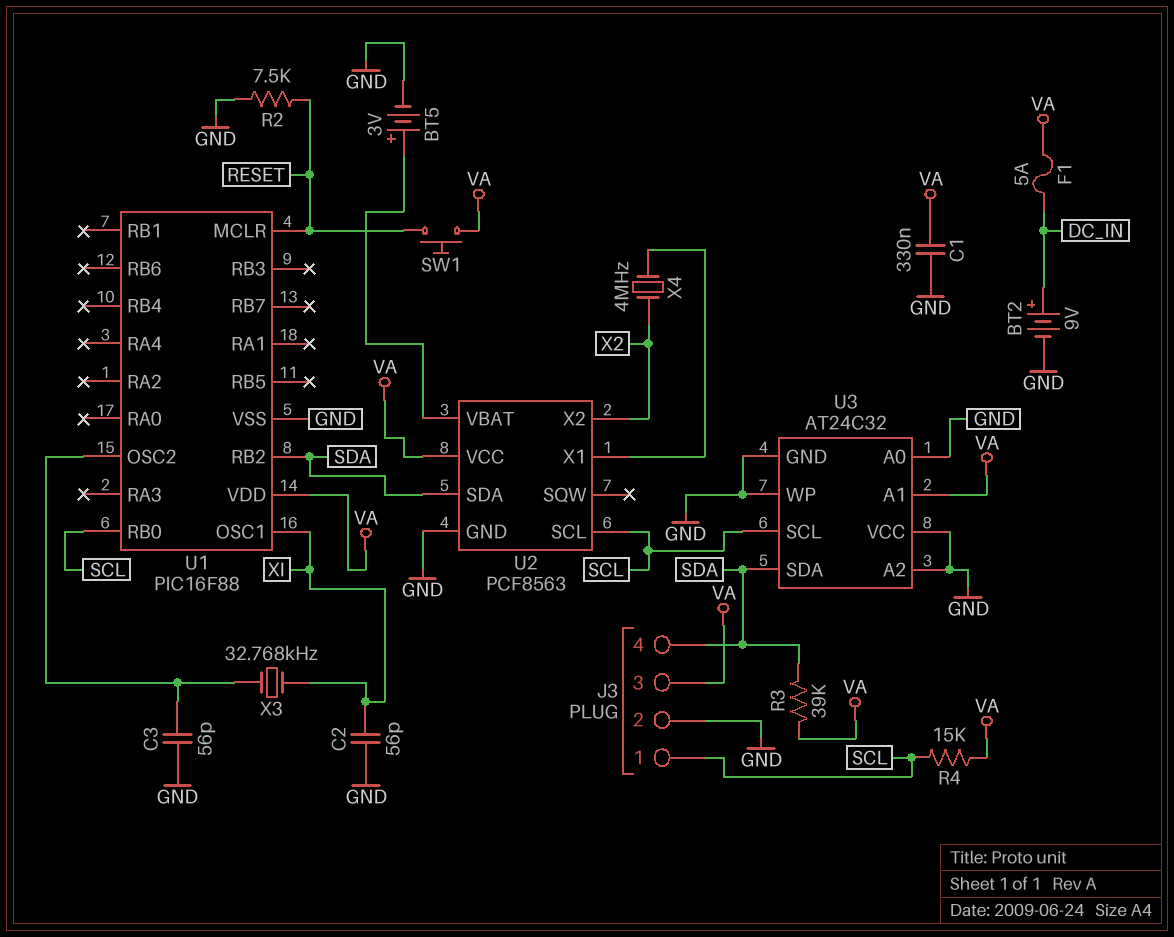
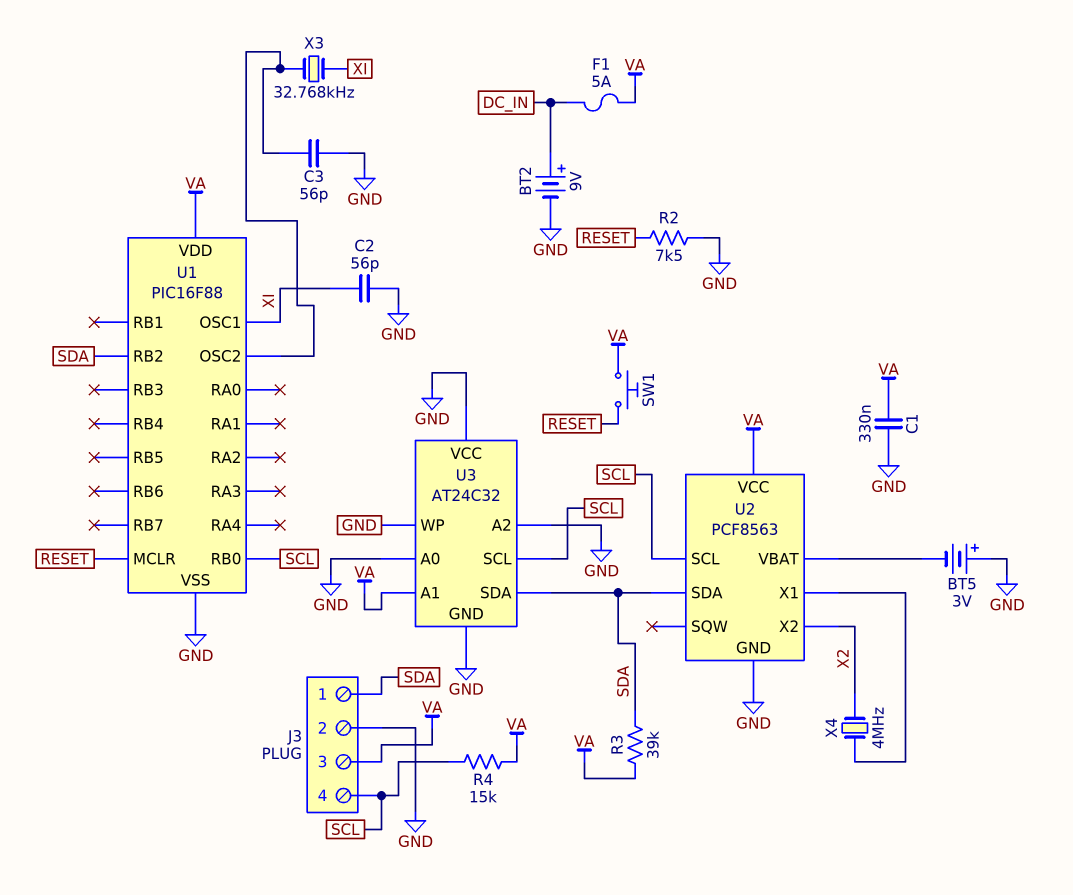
BT5: 3V (plus U2/VBAT, minus GND) -> 3V (plus GND, minus U2/VBAT)
J3 pin 1: SCL -> SDA
J3 pin 4: SDA -> SCL

